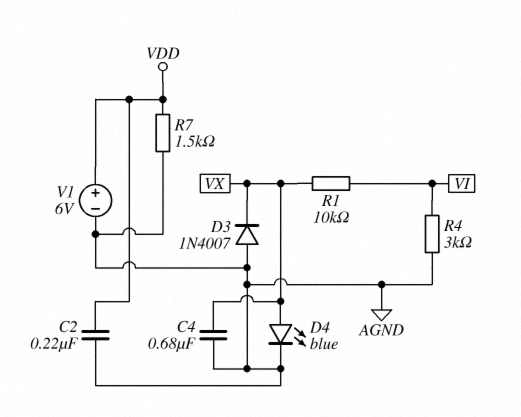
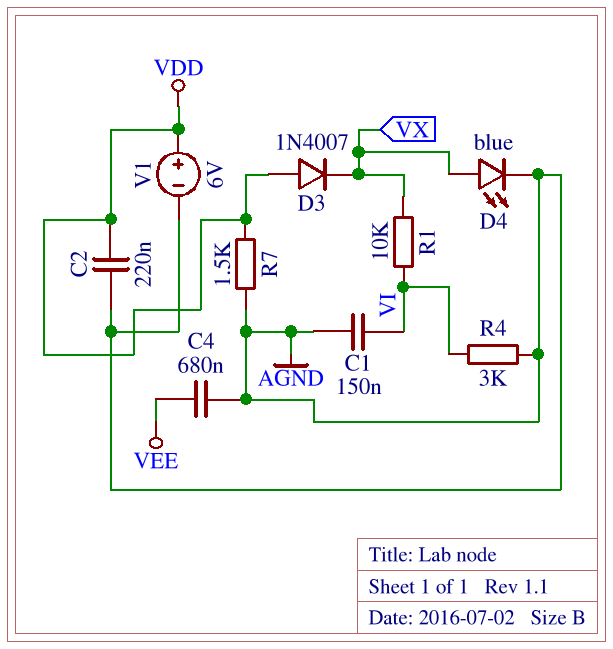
C1: none -> 150nF (AGND, VI)
C4: 680nF (AGND, VX) -> 680nF (AGND, VEE)
D3: diode 1N4007 (A AGND, K VX) -> diode 1N4007 (A VDD, K VX)

